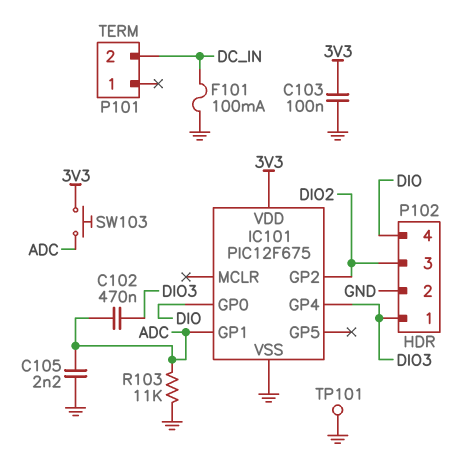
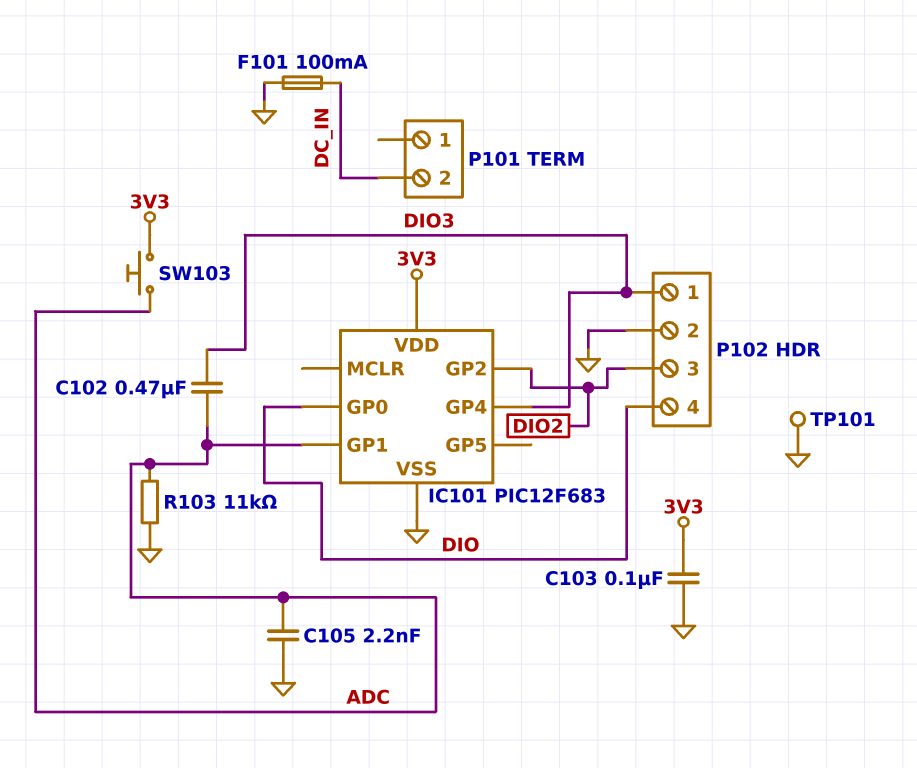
IC101: PIC12F675 -> PIC12F683

